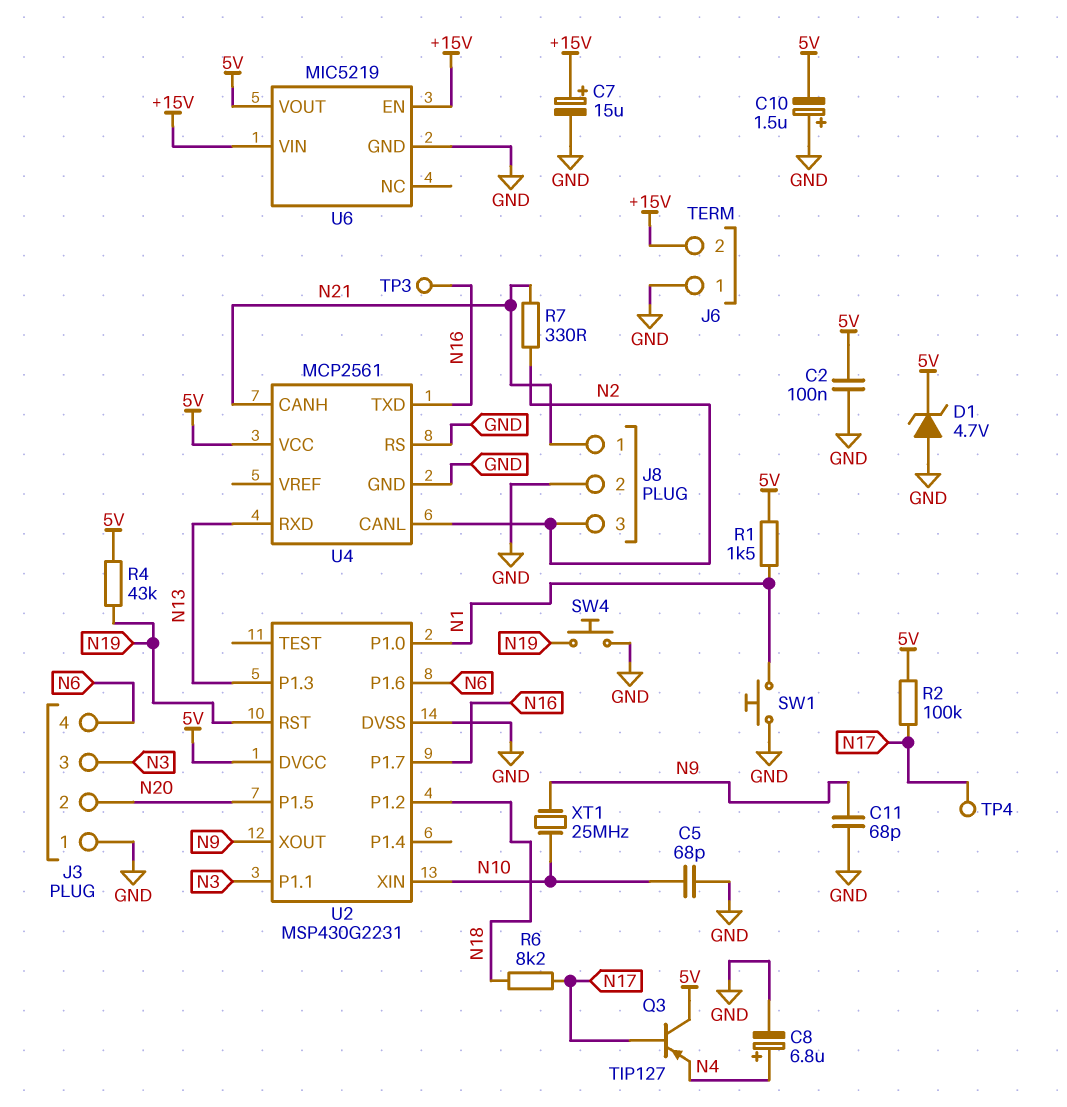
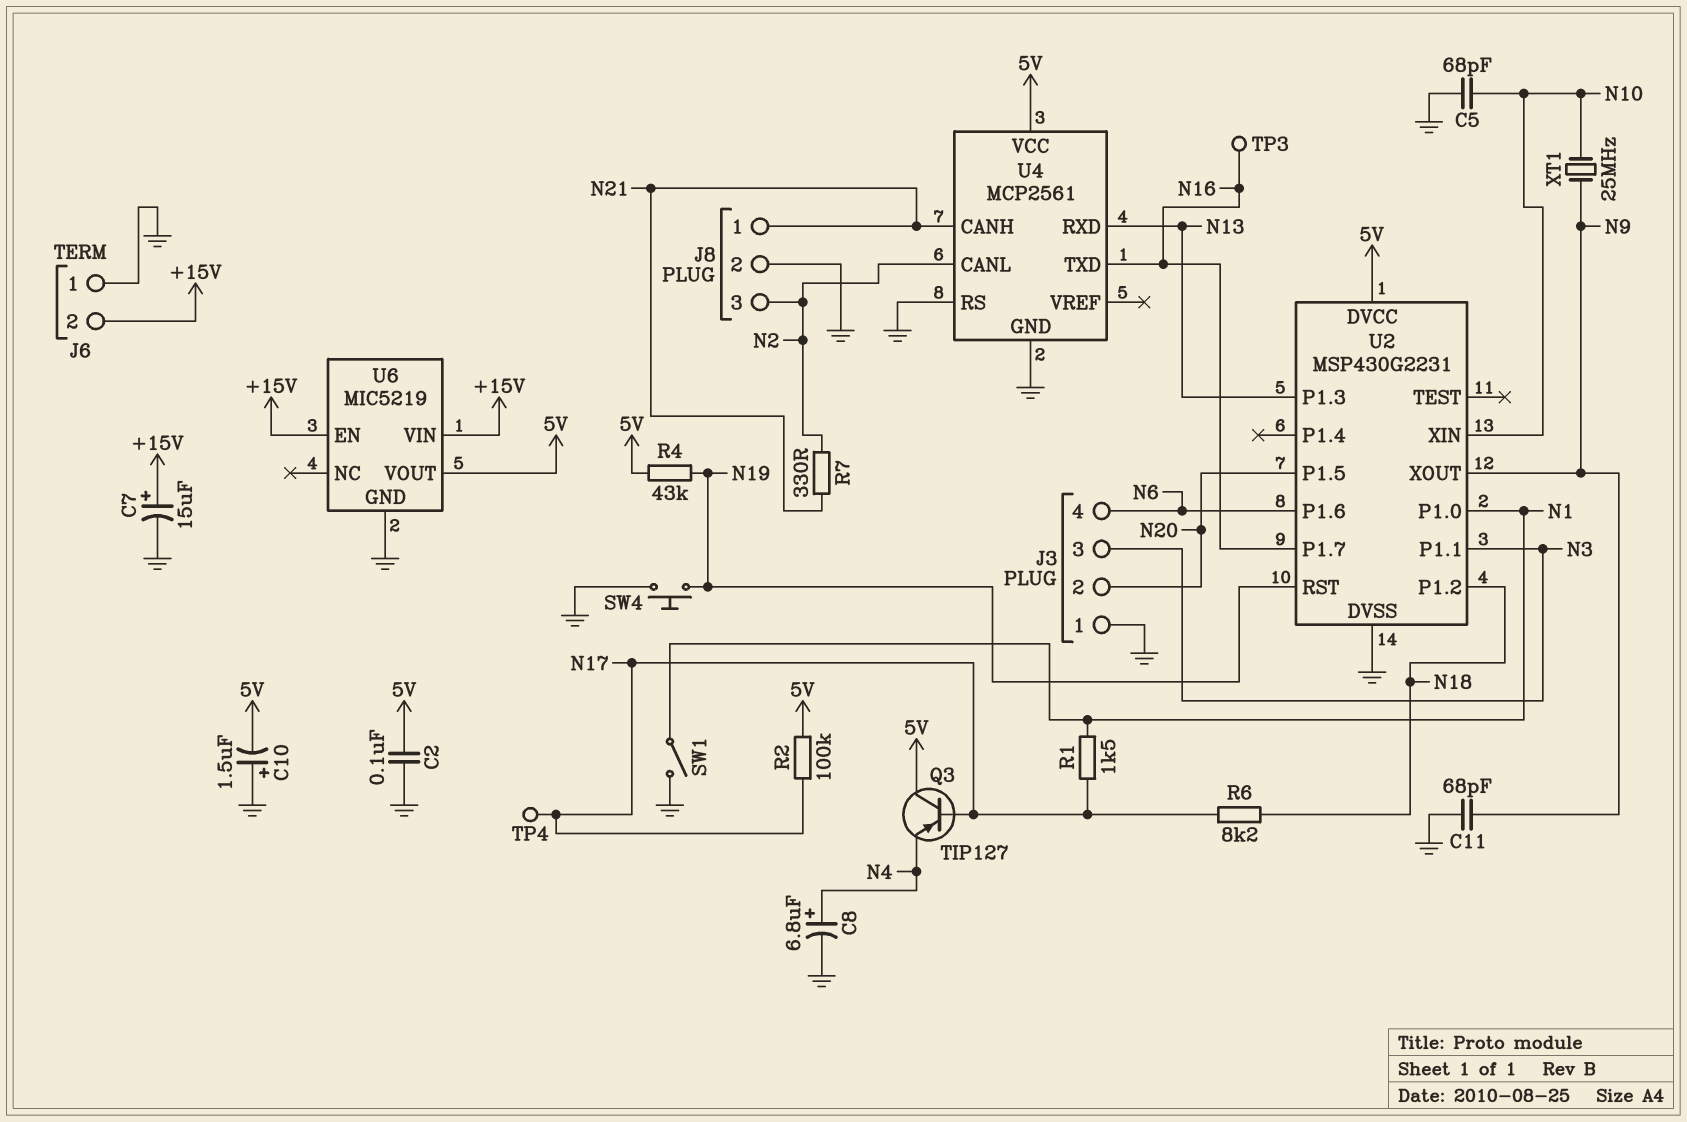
D1: zener 4.7V (A GND, K 5V) -> none
R1: 1.5k (5V, N1) -> 1.5k (N1, N17)
SW1: button (GND, N1) -> switch (GND, N1)

